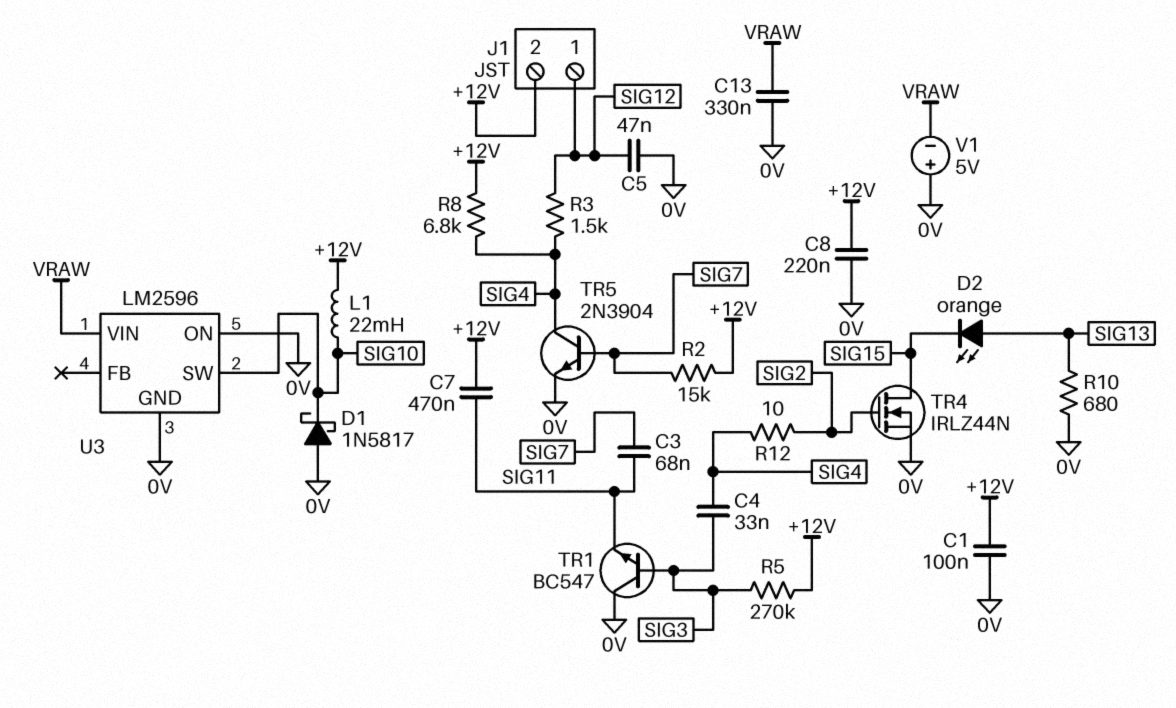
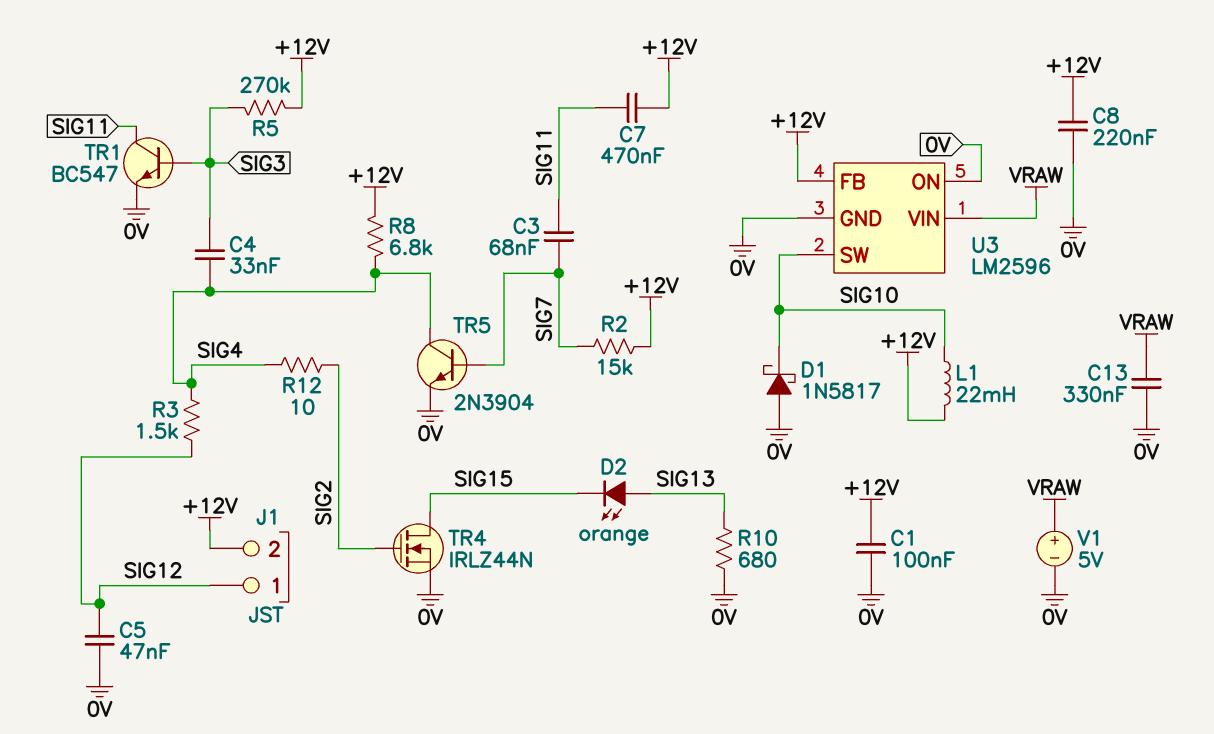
TR1: NPN BC547 (B SIG3, C 0V, E SIG11) -> NPN BC547 (B SIG3, C SIG11, E 0V)
U3 pin FB: none -> +12V
V1: 5V (plus 0V, minus VRAW) -> 5V (plus VRAW, minus 0V)

